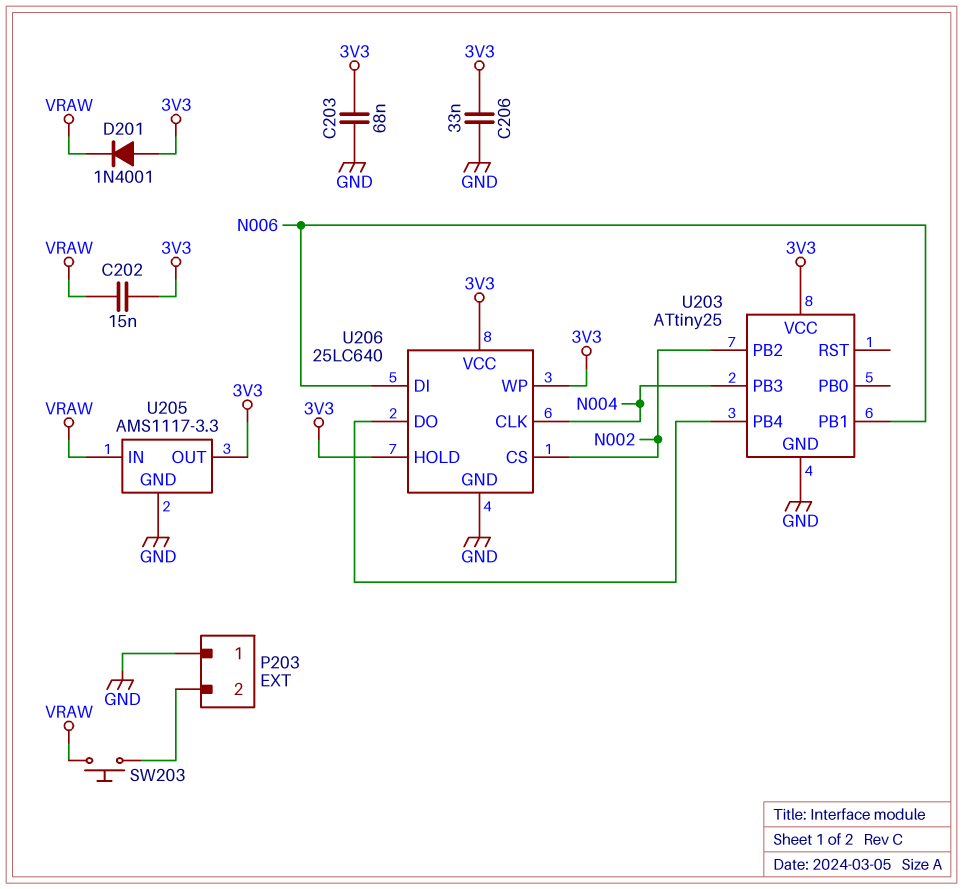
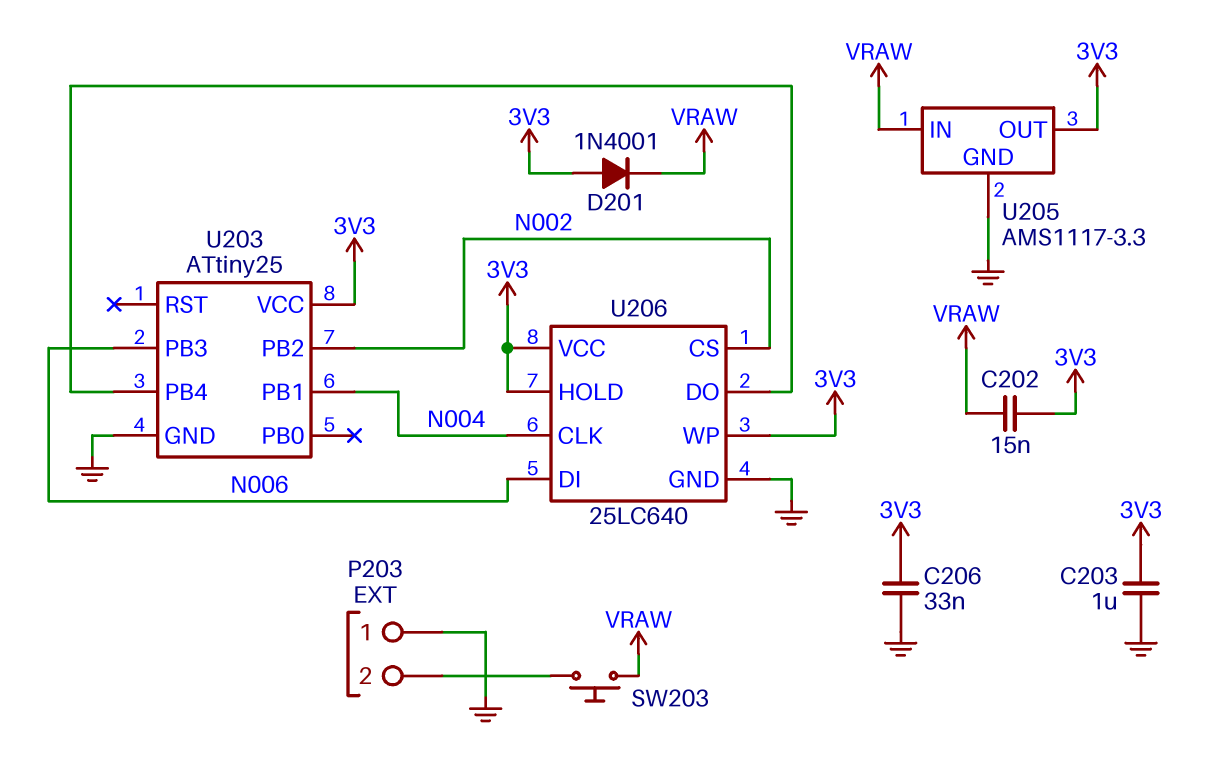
C203: 68nF (3V3, GND) -> 1uF (3V3, GND)
U203 pin PB1: N006 -> N004
U203 pin PB3: N004 -> N006

